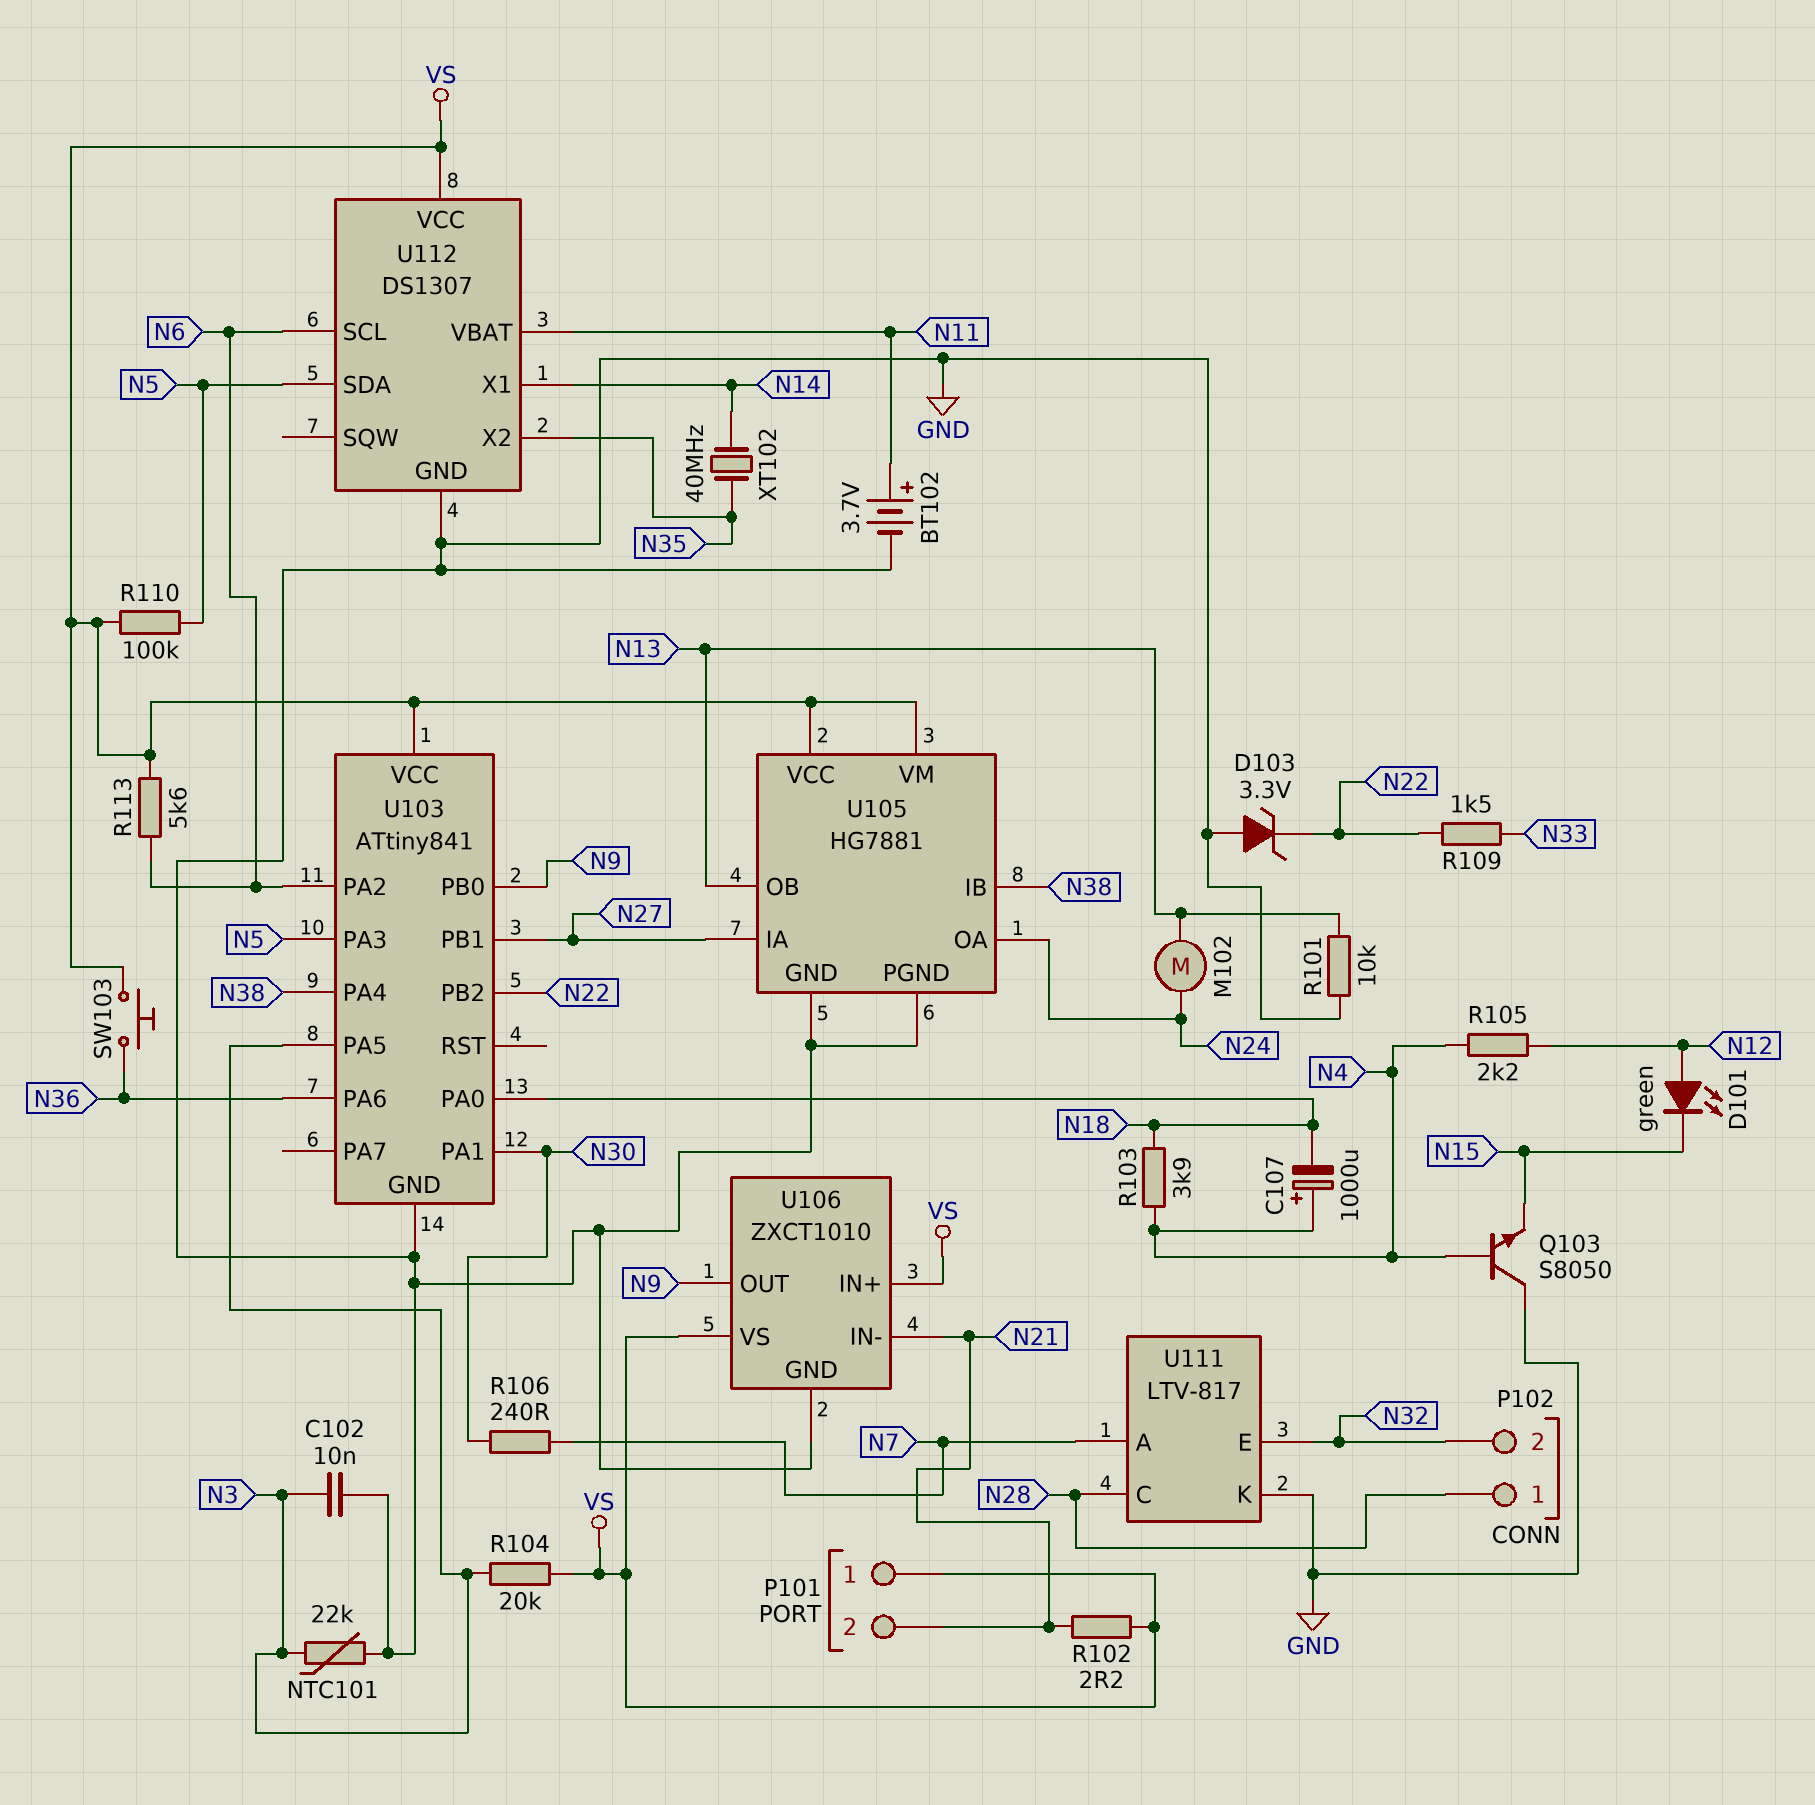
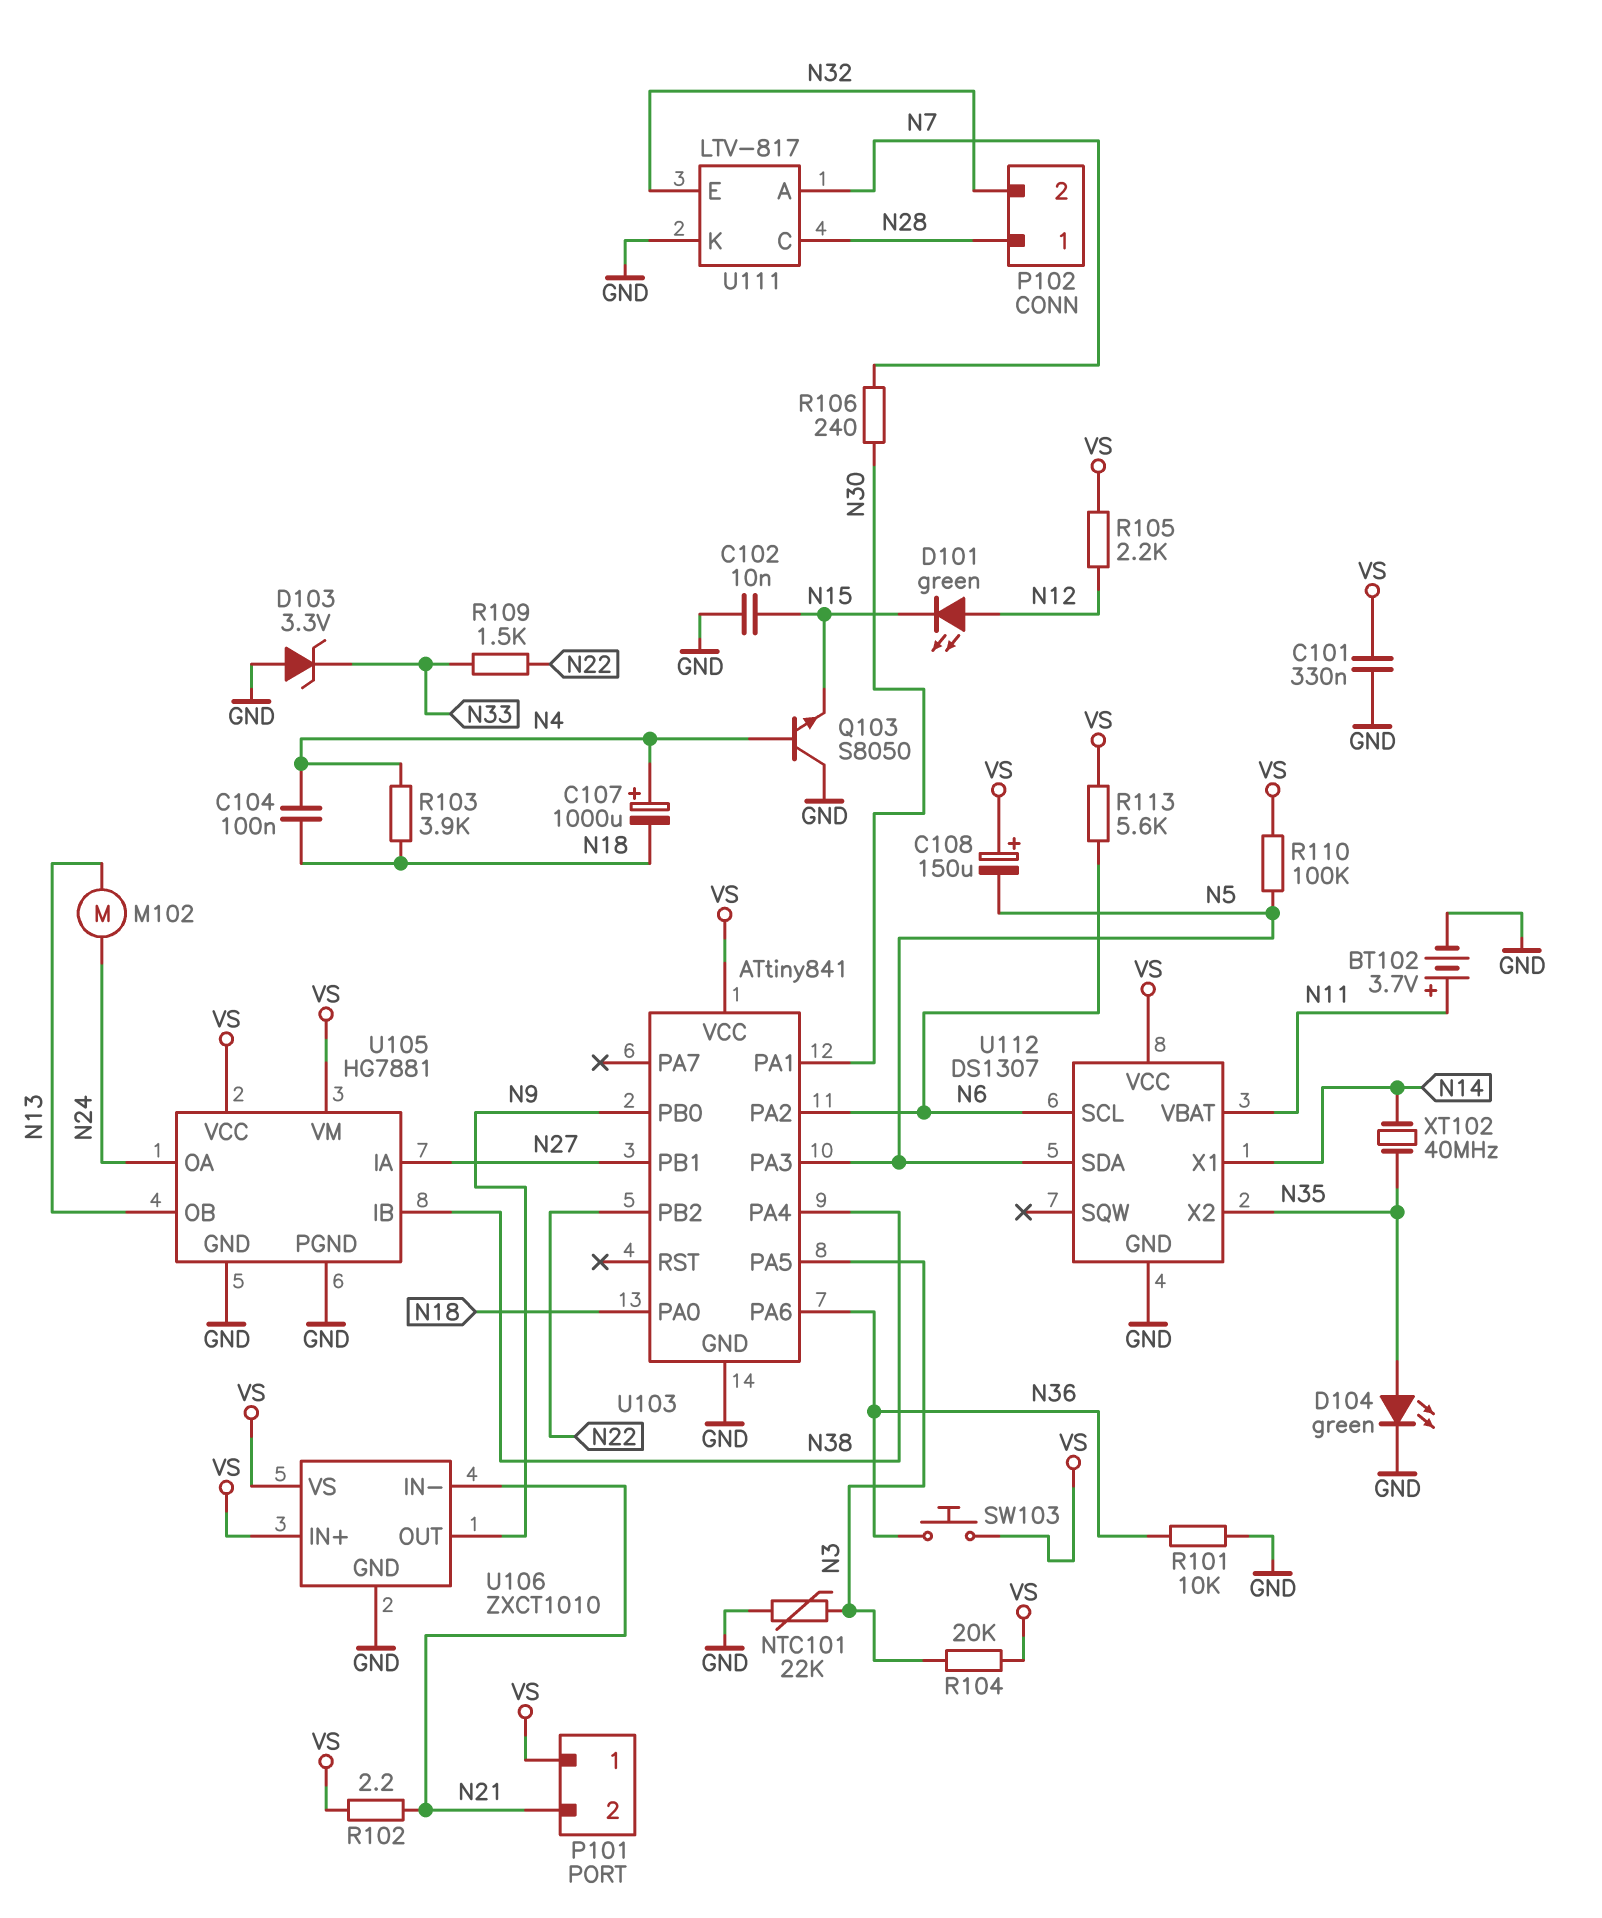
C101: none -> 330nF (GND, VS)
C102: 10nF (GND, N3) -> 10nF (GND, N15)
C104: none -> 100nF (N4, N18)
C108: none -> 150uF (plus VS, minus N5)
D103: zener 3.3V (A GND, K N22) -> zener 3.3V (A GND, K N33)
D104: none -> LED green (A N35, K GND)
R101: 10k (GND, N13) -> 10k (GND, N36)
R105: 2.2k (N4, N12) -> 2.2k (N12, VS)

